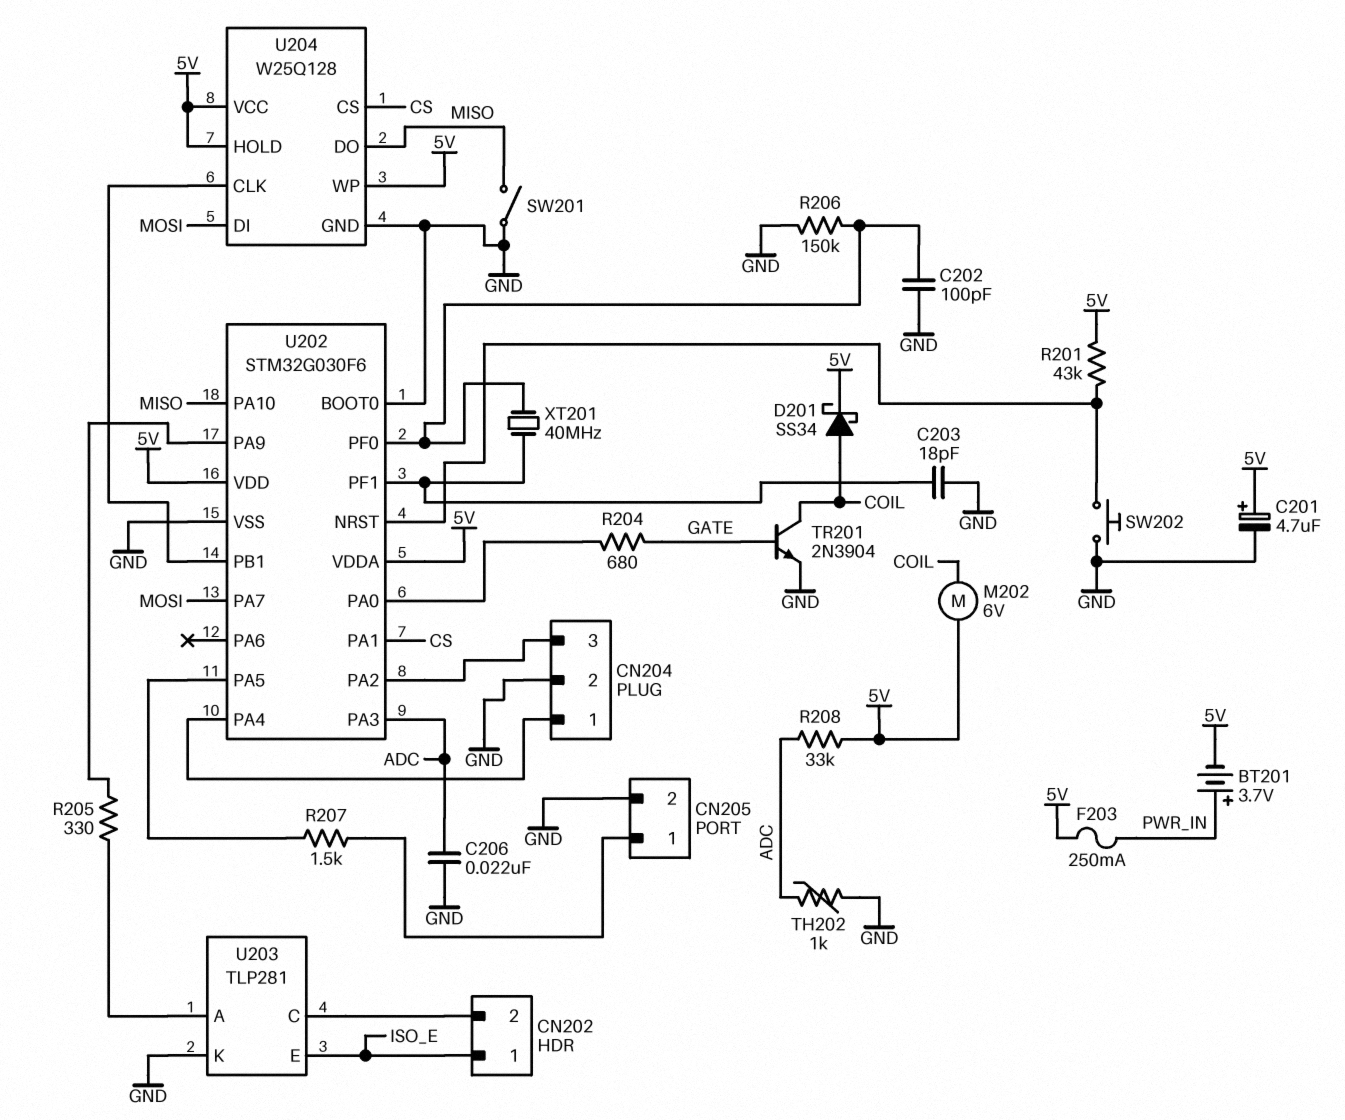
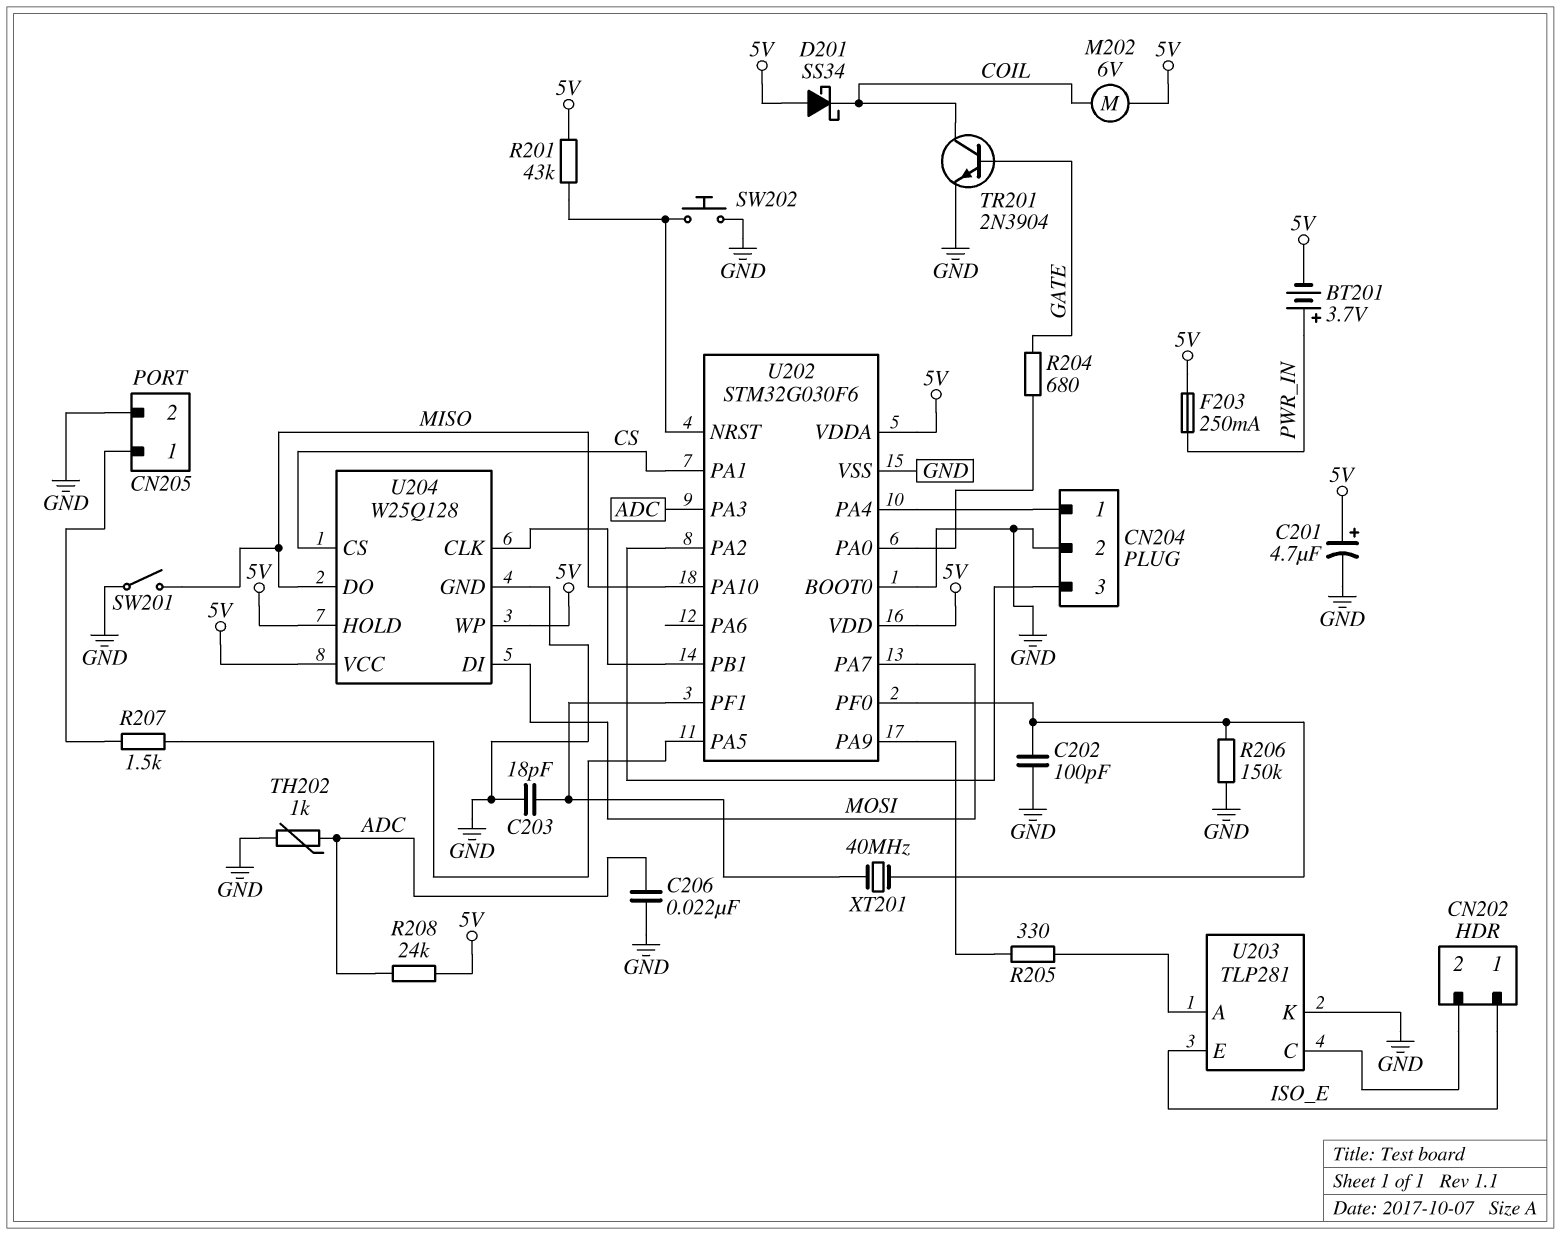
D201: schottky SS34 (A COIL, K 5V) -> schottky SS34 (A 5V, K COIL)
R208: 33k (5V, ADC) -> 24k (5V, ADC)

